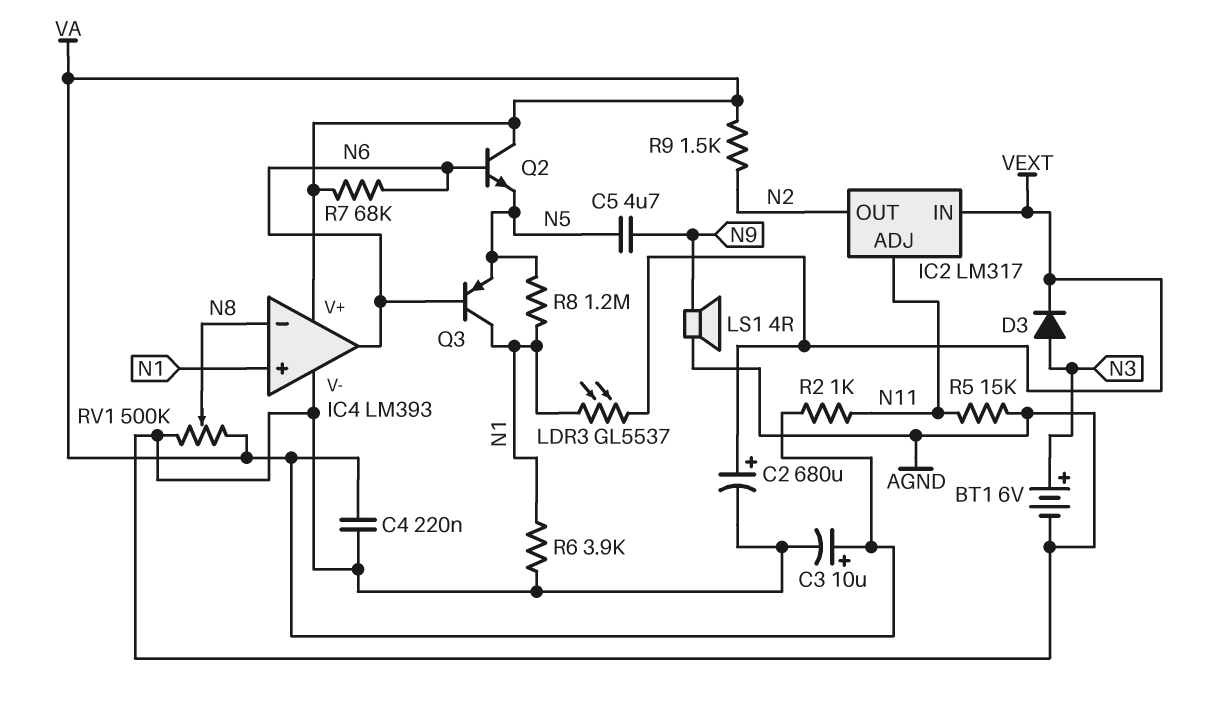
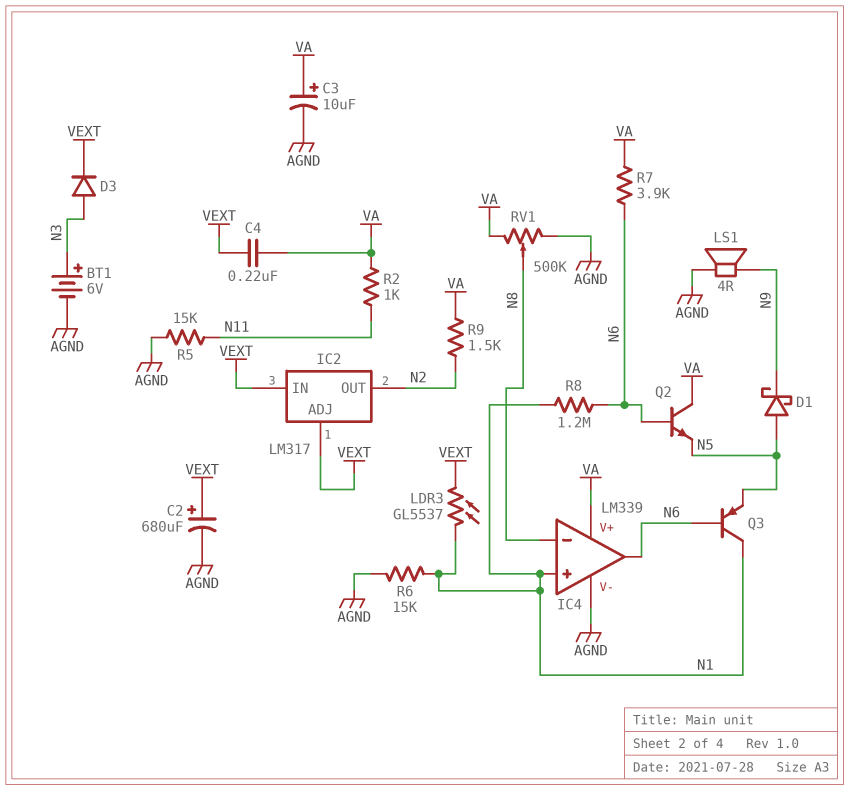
C4: 220nF (AGND, VA) -> 220nF (VA, VEXT)
C5: 4.7uF (N5, N9) -> none
D1: none -> schottky (A N5, K N9)
IC2 pin ADJ: N11 -> VEXT
IC4: LM393 -> LM339
R6: 3.9k (AGND, N1) -> 15k (AGND, N1)
R7: 68k (N6, VA) -> 3.9k (N6, VA)
R8: 1.2M (N1, N5) -> 1.2M (N1, N6)

